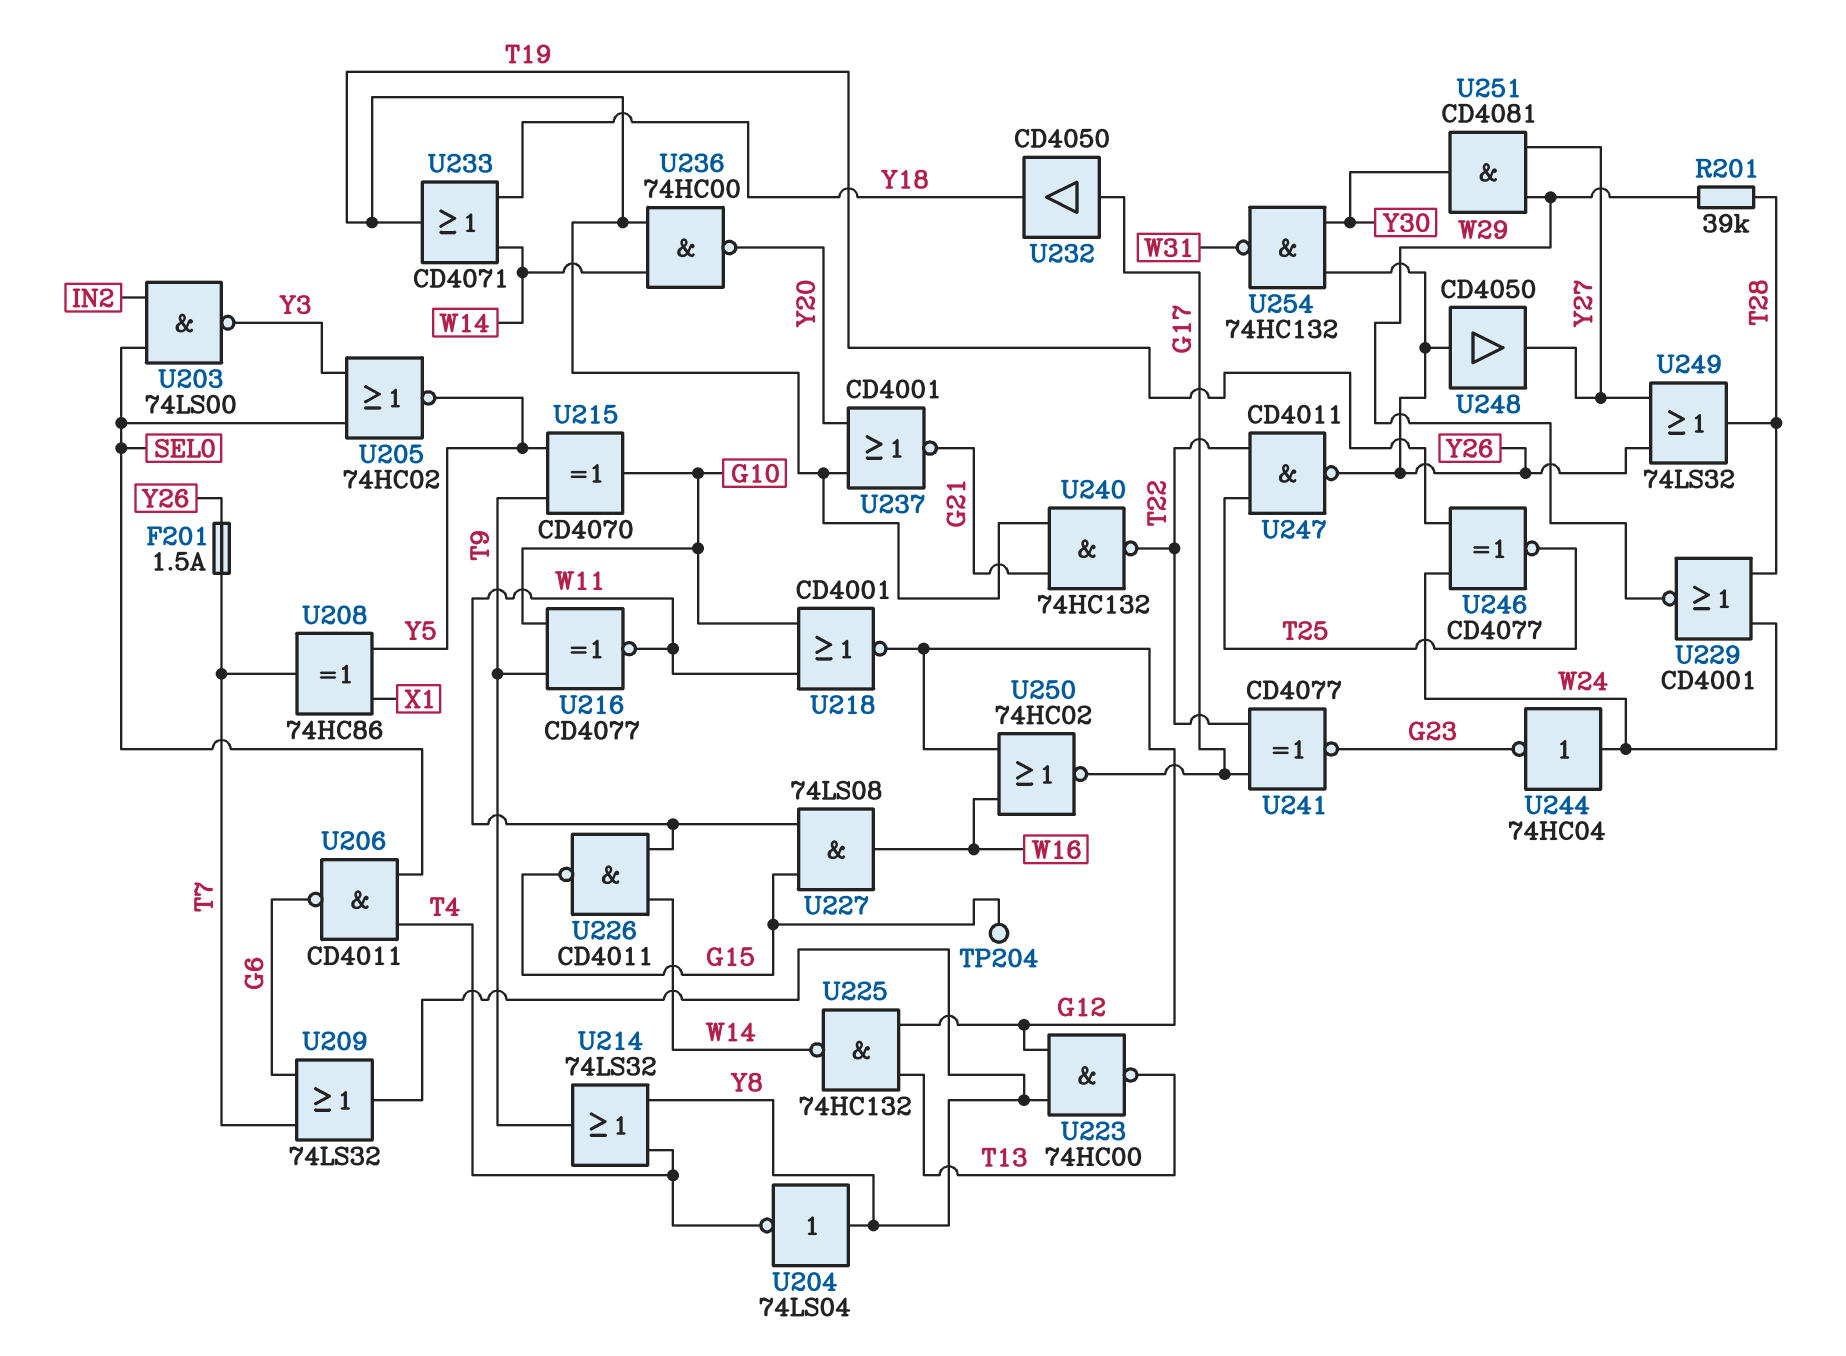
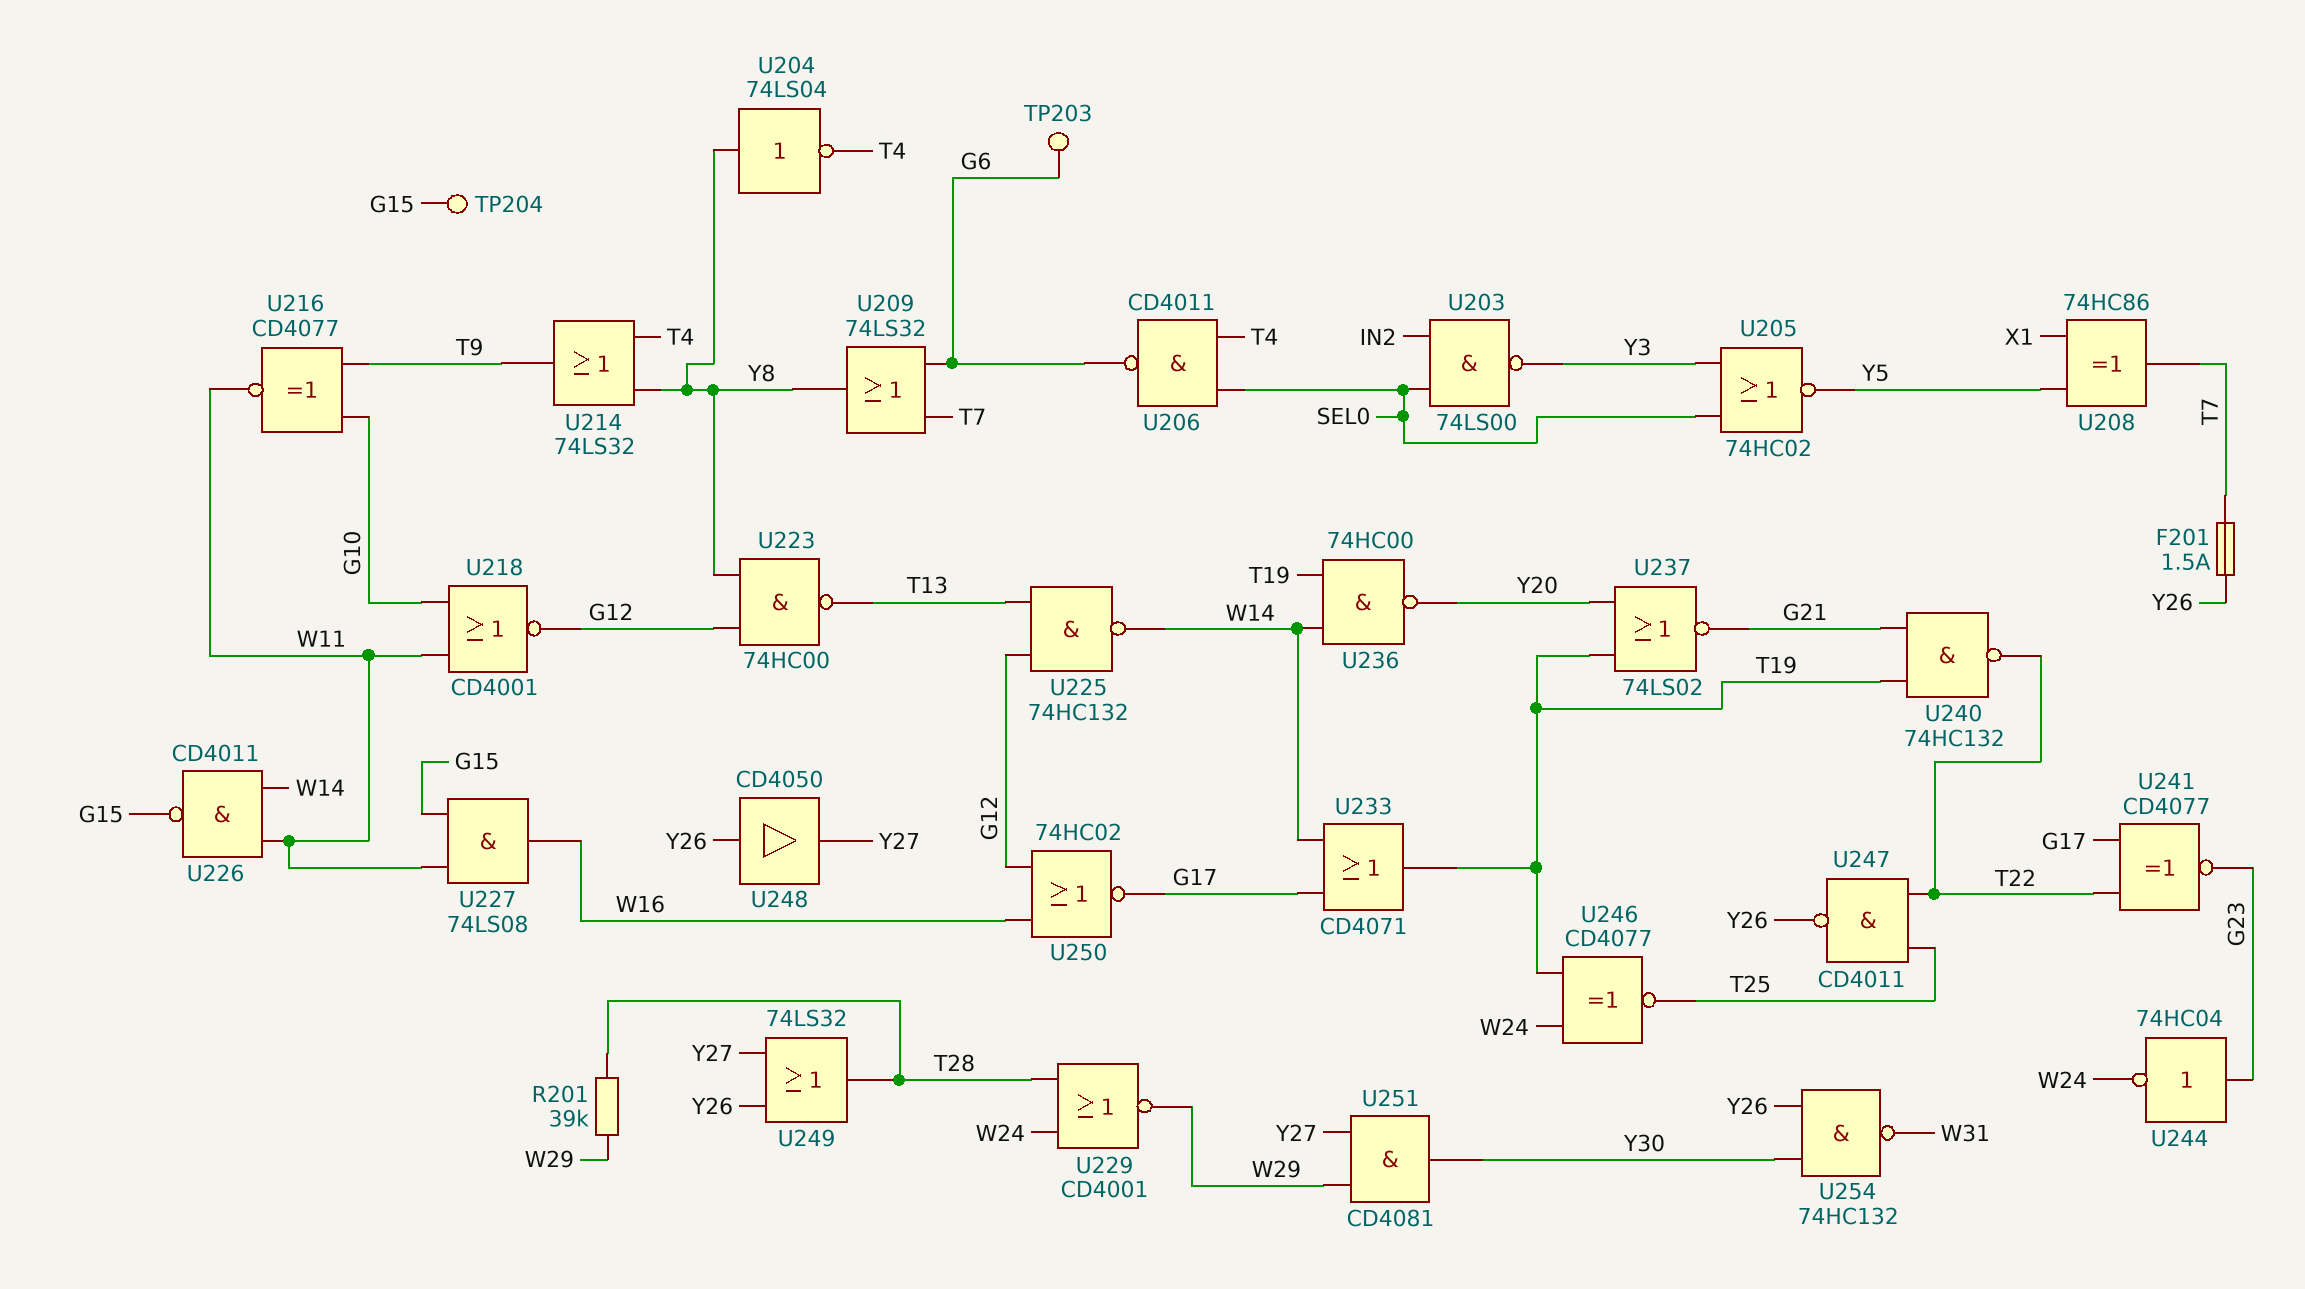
TP203: none -> test point (G6)
U215: XOR CD4070 (in T9, in Y5, out G10) -> none
U232: buffer CD4050 (in G17, out Y18) -> none
U233: OR CD4071 (in W14, in Y18, out T19) -> OR CD4071 (in G17, in W14, out T19)
U237: NOR CD4001 (in T19, in Y20, out G21) -> NOR 74LS02 (in T19, in Y20, out G21)
U244: NOT 74HC04 (in W24, out G23) -> NOT 74HC04 (in G23, out W24)

